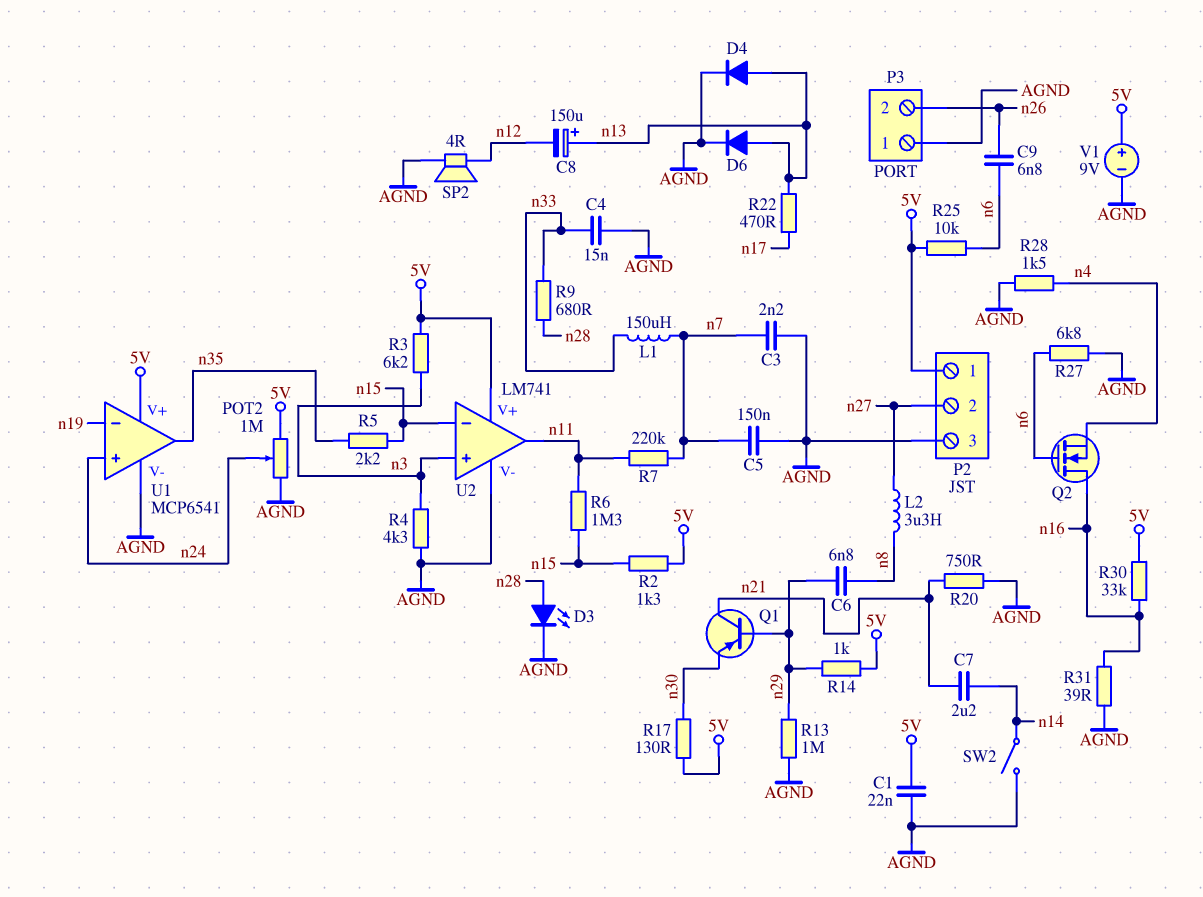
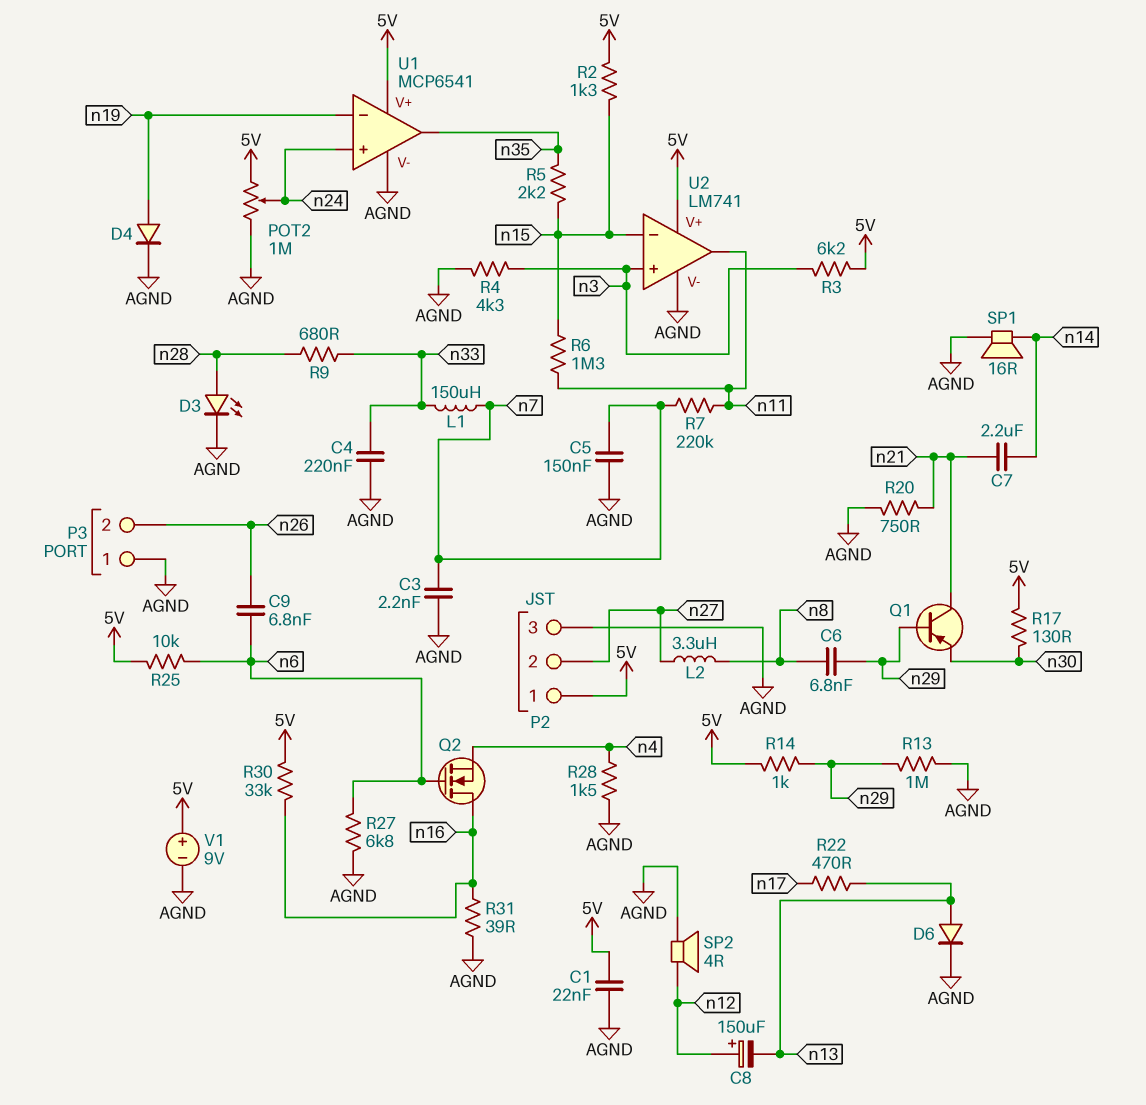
C4: 15nF (AGND, n33) -> 220nF (AGND, n33)
C8: 150uF (plus n13, minus n12) -> 150uF (plus n12, minus n13)
D4: diode (A n13, K AGND) -> diode (A n19, K AGND)
SP1: none -> speaker 16R (AGND, n14)
SW2: switch (AGND, n14) -> none

